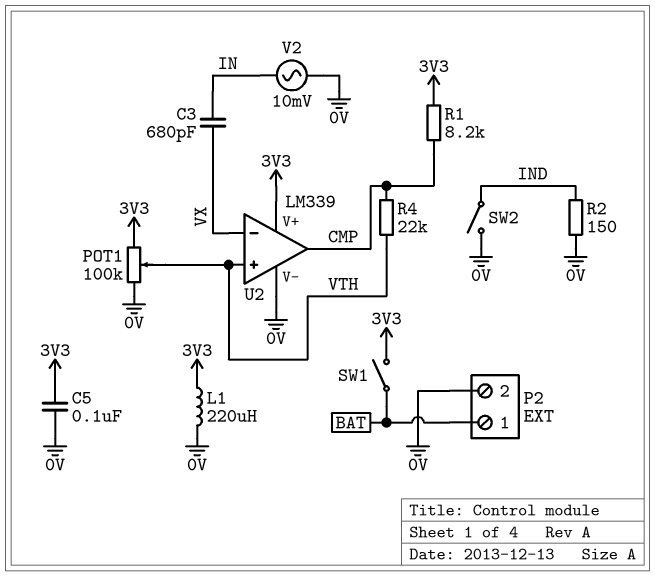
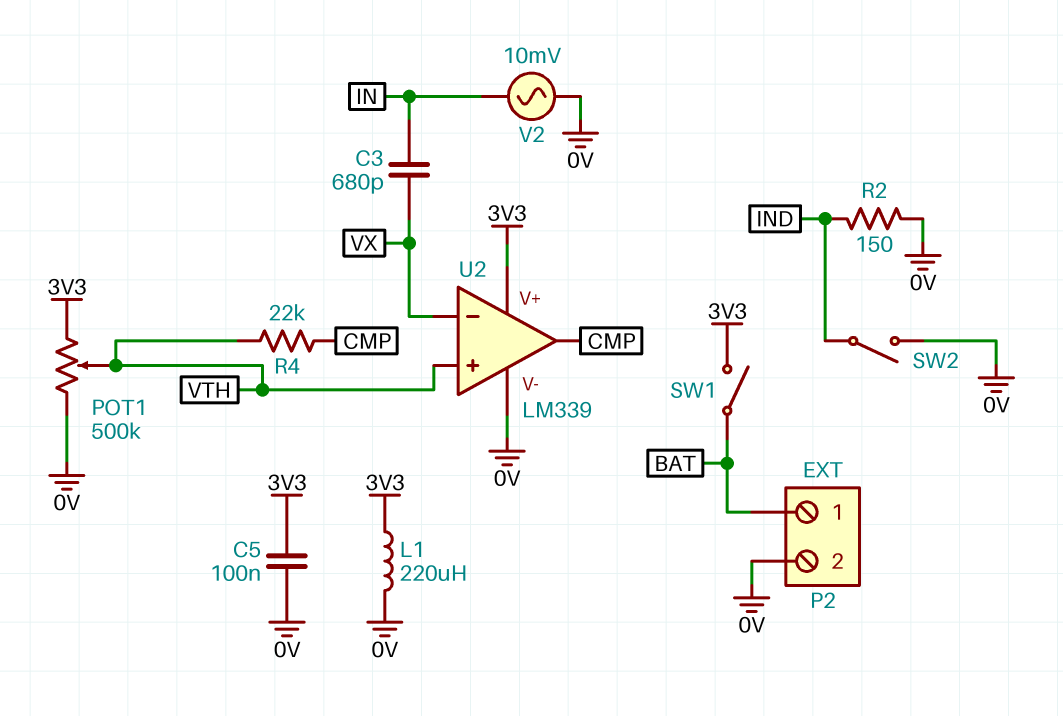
POT1: 100k (0V, 3V3, wiper VTH) -> 500k (0V, 3V3, wiper VTH)
R1: 8.2k (3V3, CMP) -> none

